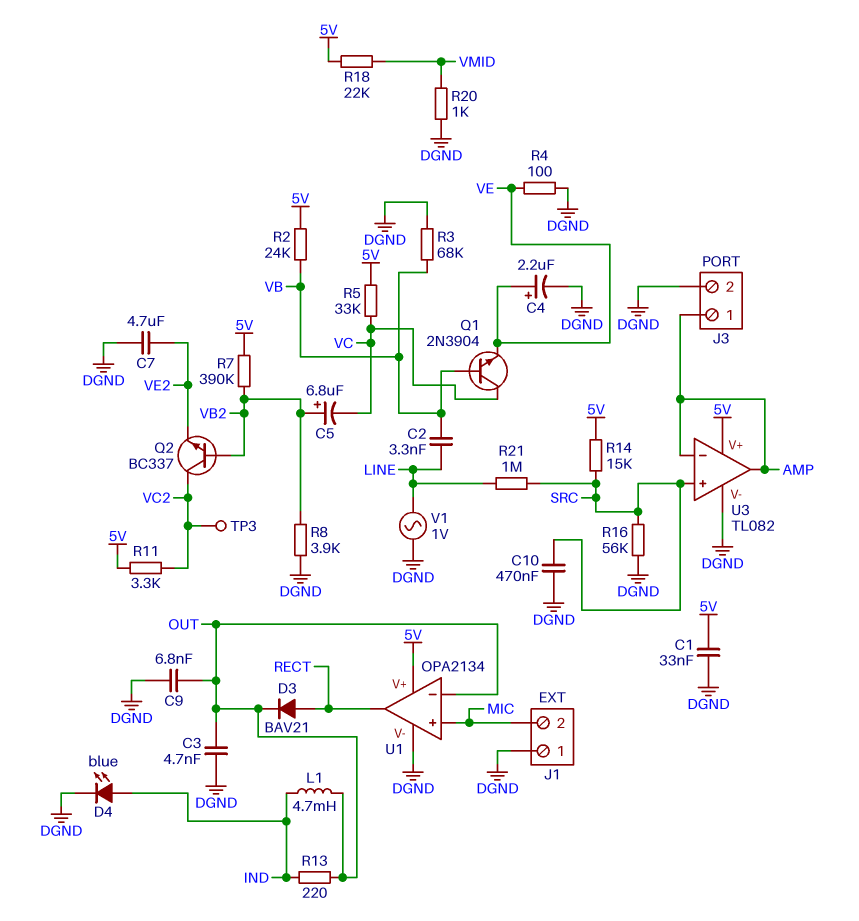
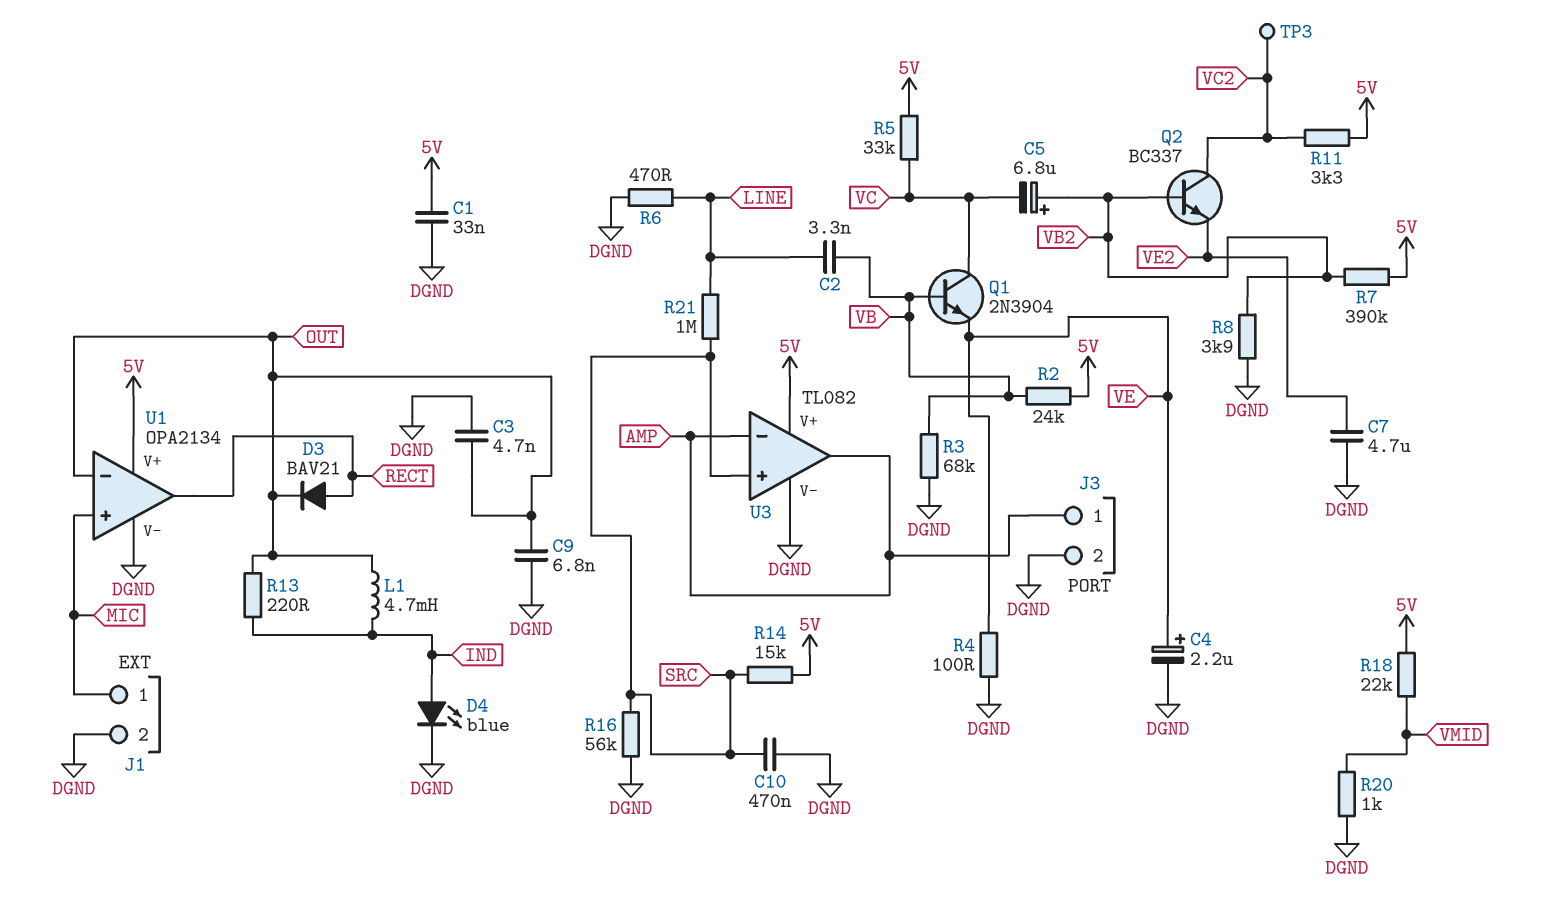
J1 pin 1: DGND -> MIC
J1 pin 2: MIC -> DGND
R6: none -> 470 (DGND, LINE)
V1: AC 1V (DGND, LINE) -> none

